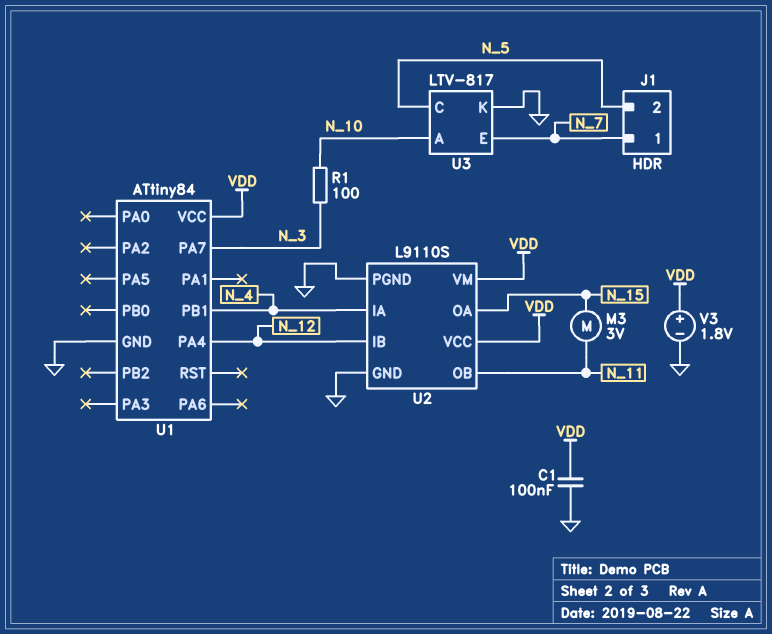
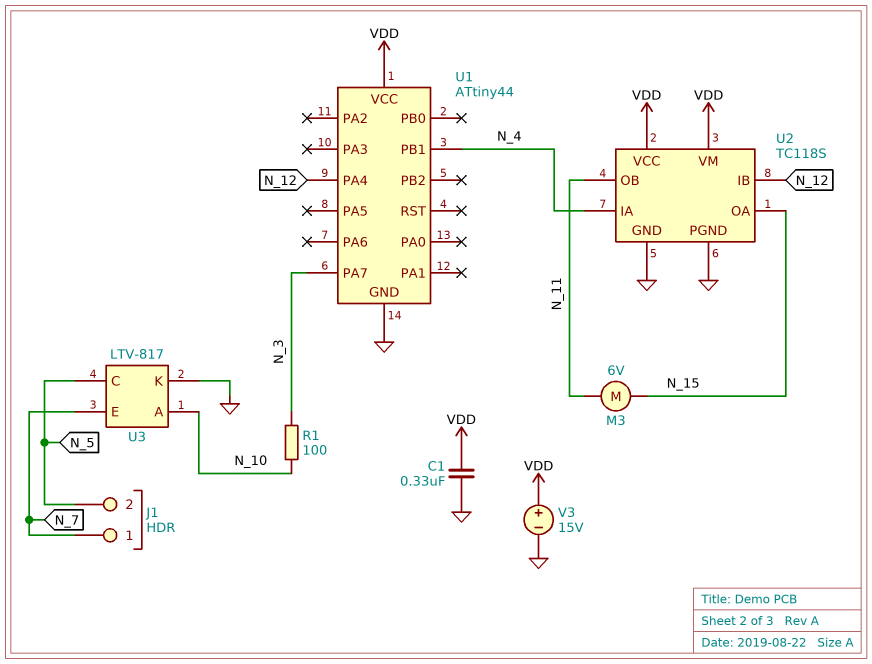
C1: 100nF (GND, VDD) -> 330nF (GND, VDD)
M3: motor 3V (N_11, N_15) -> motor 6V (N_11, N_15)
U1: ATtiny84 -> ATtiny44
U2: L9110S -> TC118S
V3: 1.8V (plus VDD, minus GND) -> 15V (plus VDD, minus GND)

